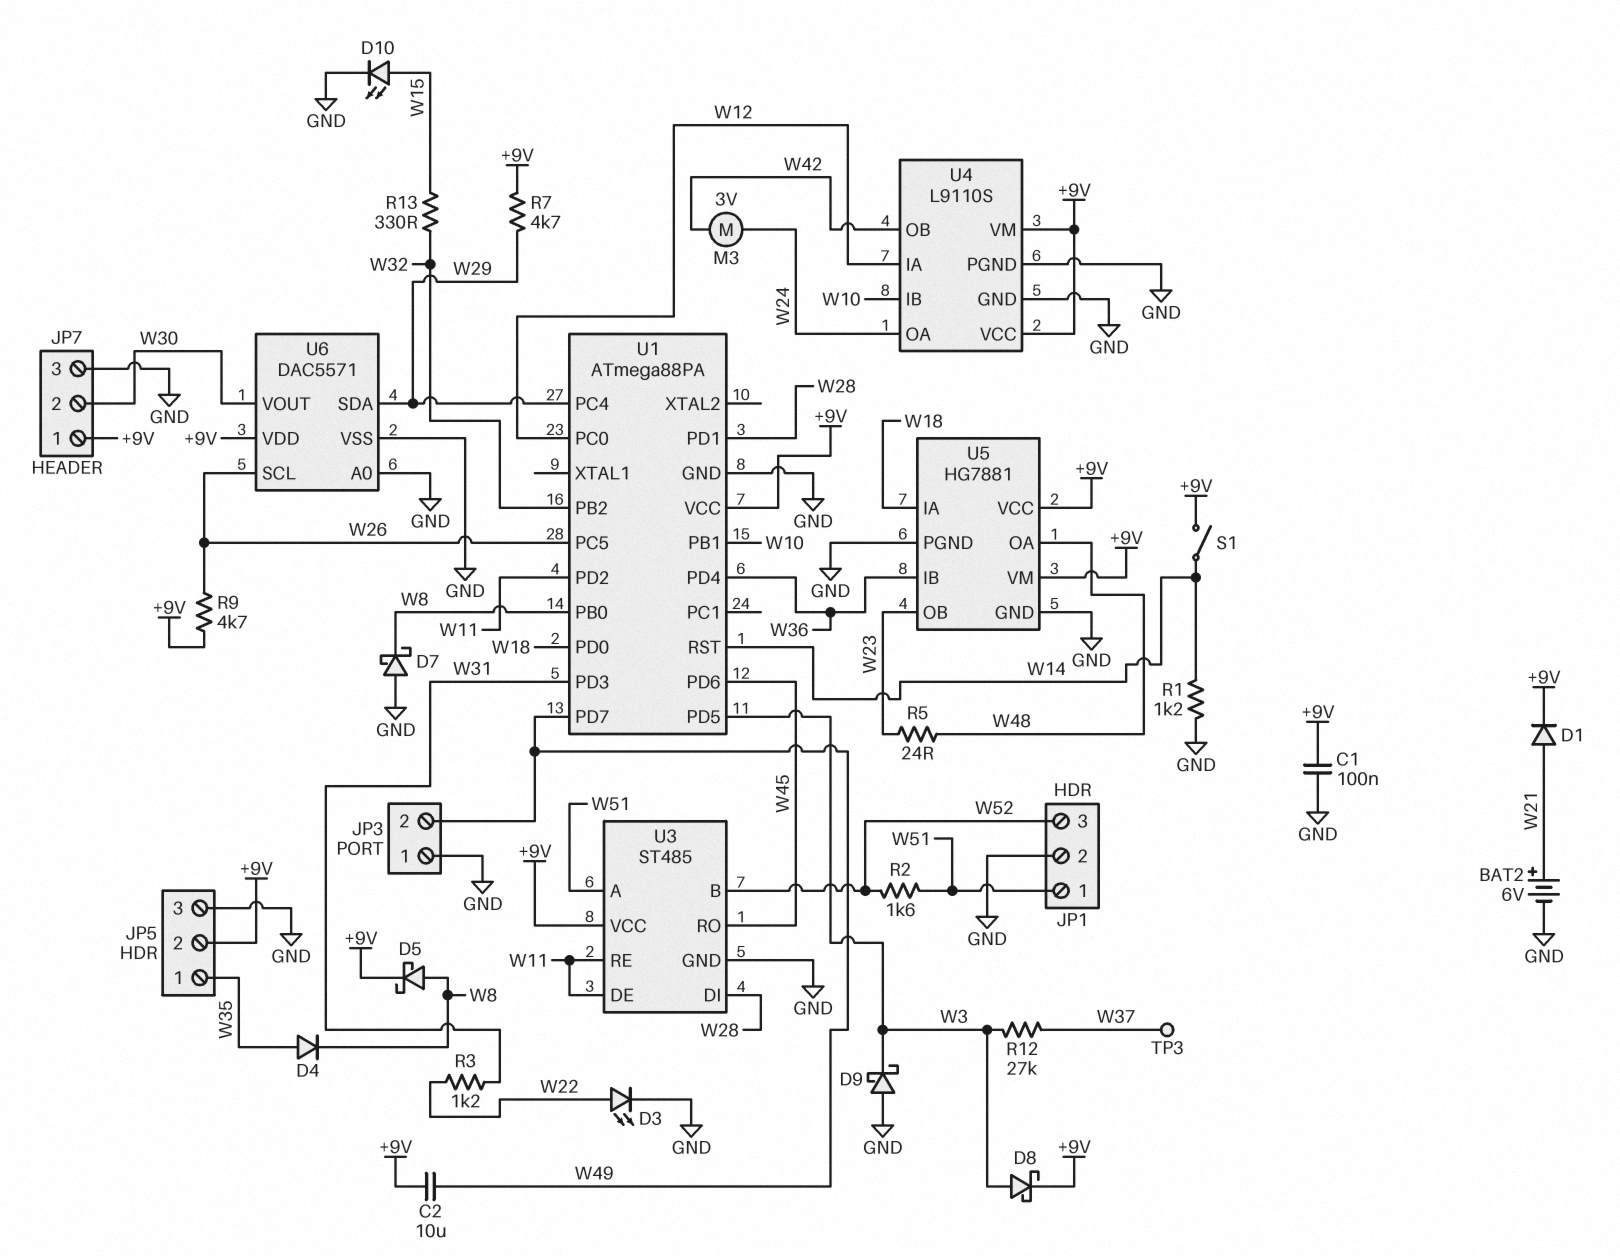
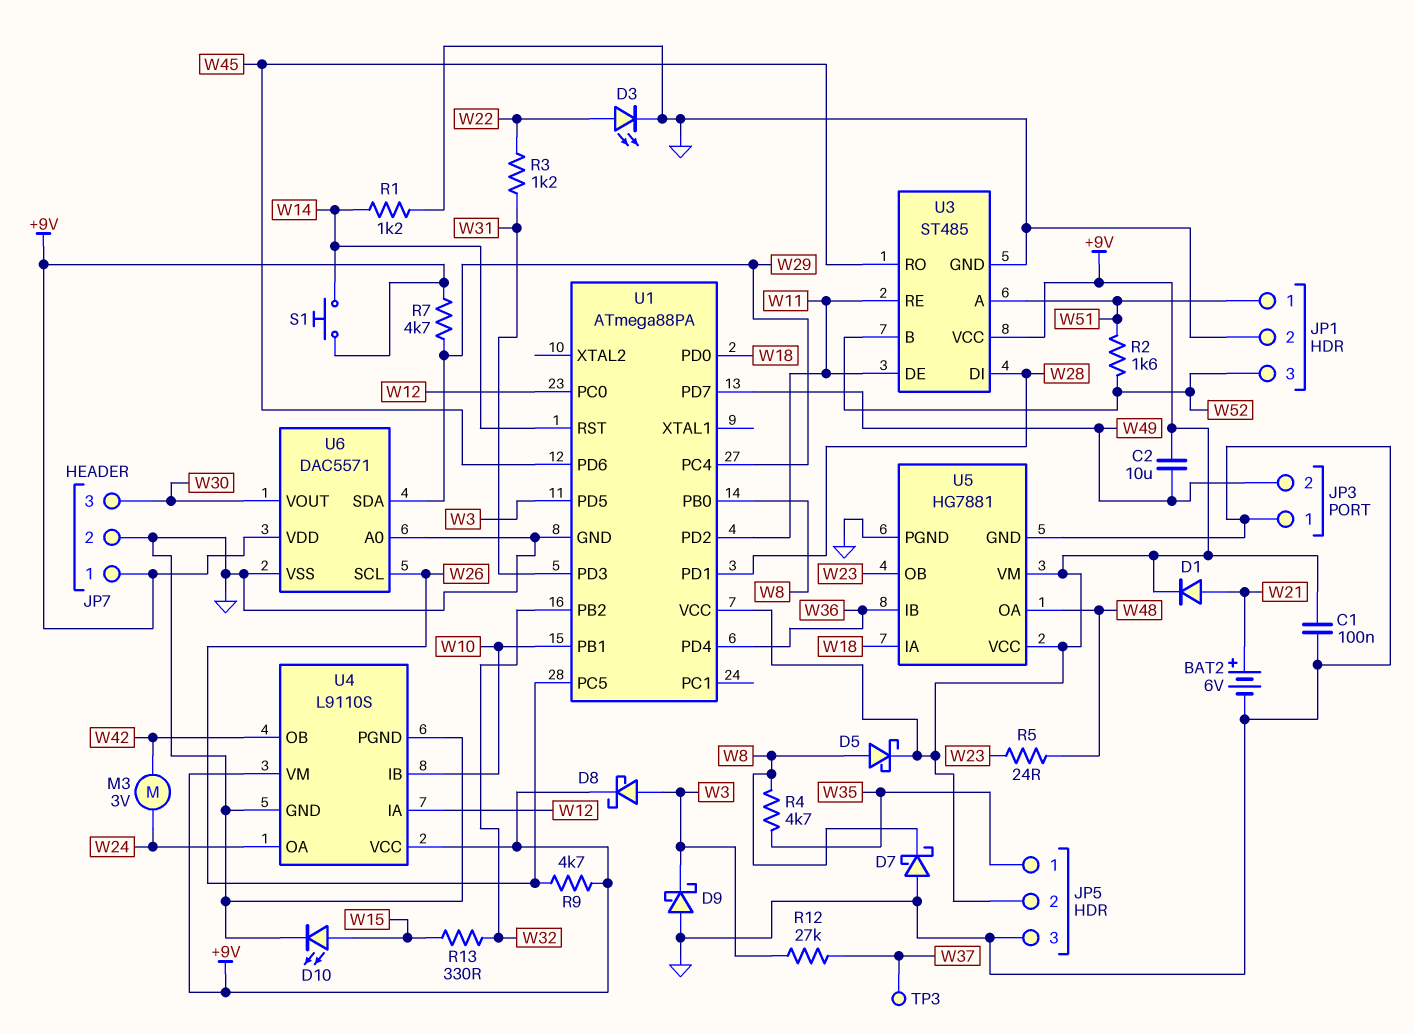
D4: diode (A W35, K W8) -> none
JP7 pin 2: W30 -> GND
JP7 pin 3: GND -> W30
R4: none -> 4.7k (W8, W35)
S1: switch (+9V, W14) -> button (+9V, W14)

